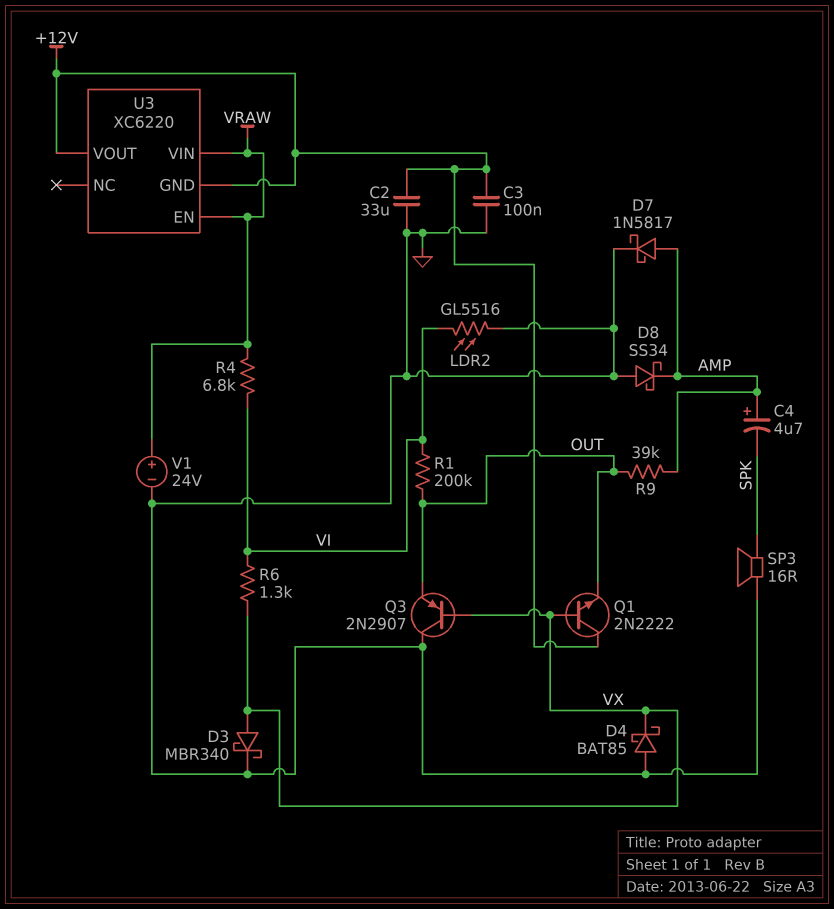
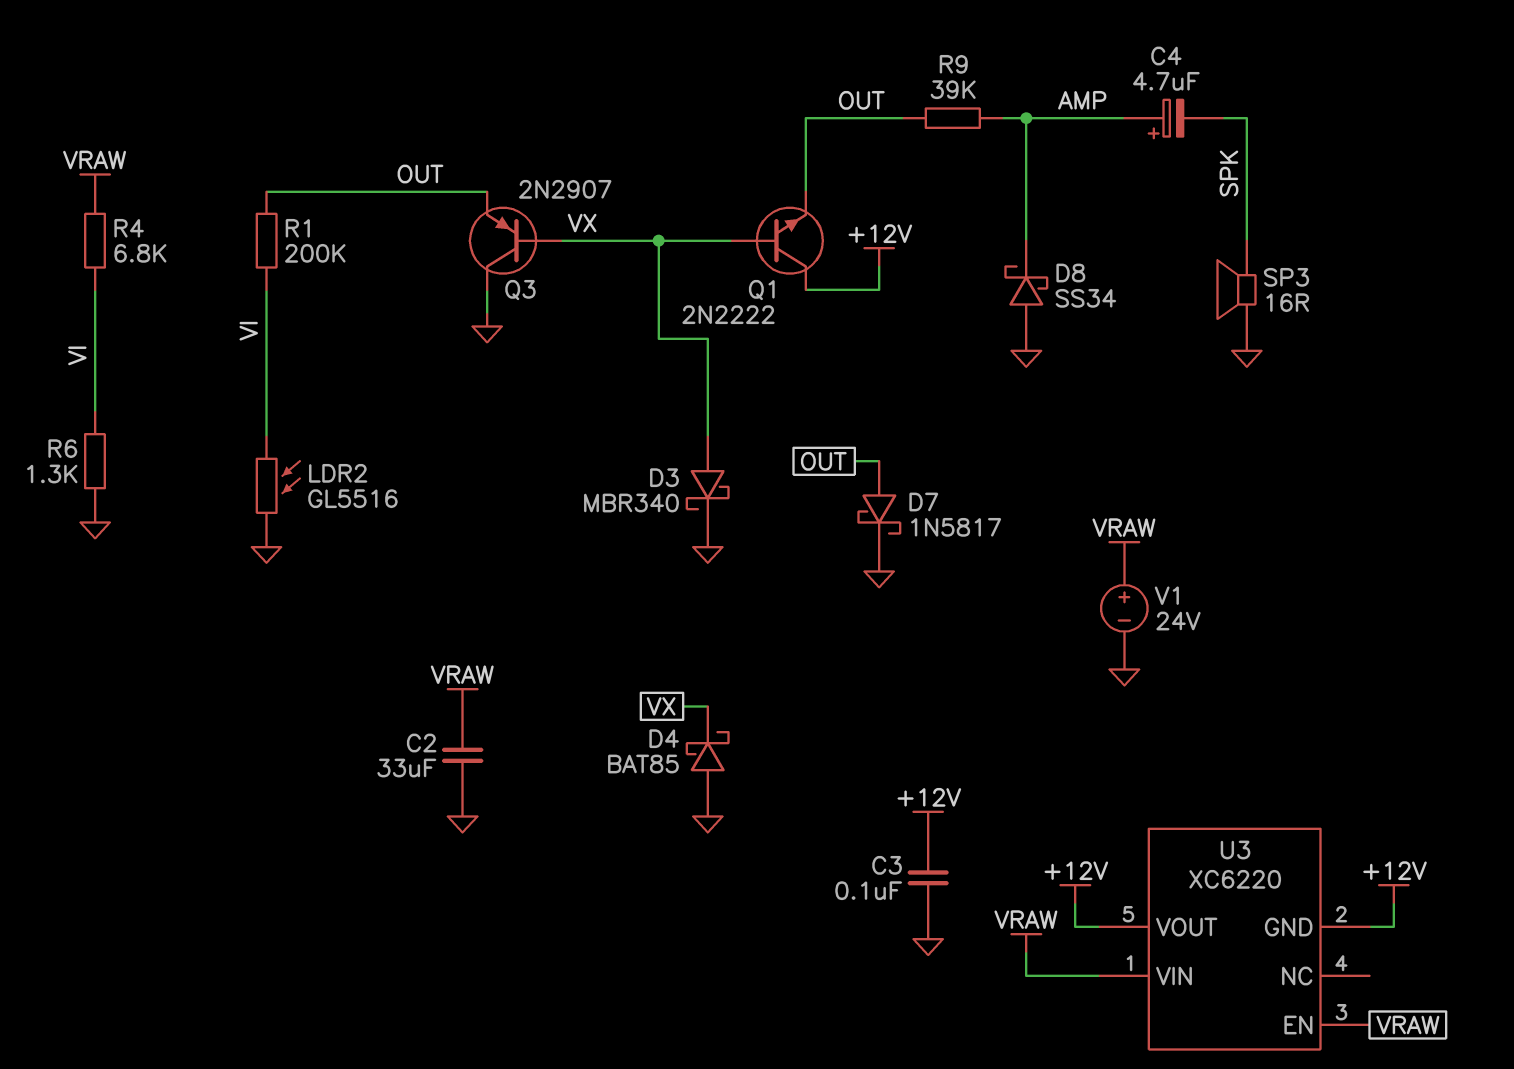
C2: 33uF (+12V, GND) -> 33uF (GND, VRAW)
D7: schottky 1N5817 (A AMP, K GND) -> schottky 1N5817 (A OUT, K GND)
R6: 1.3k (VI, VX) -> 1.3k (GND, VI)

